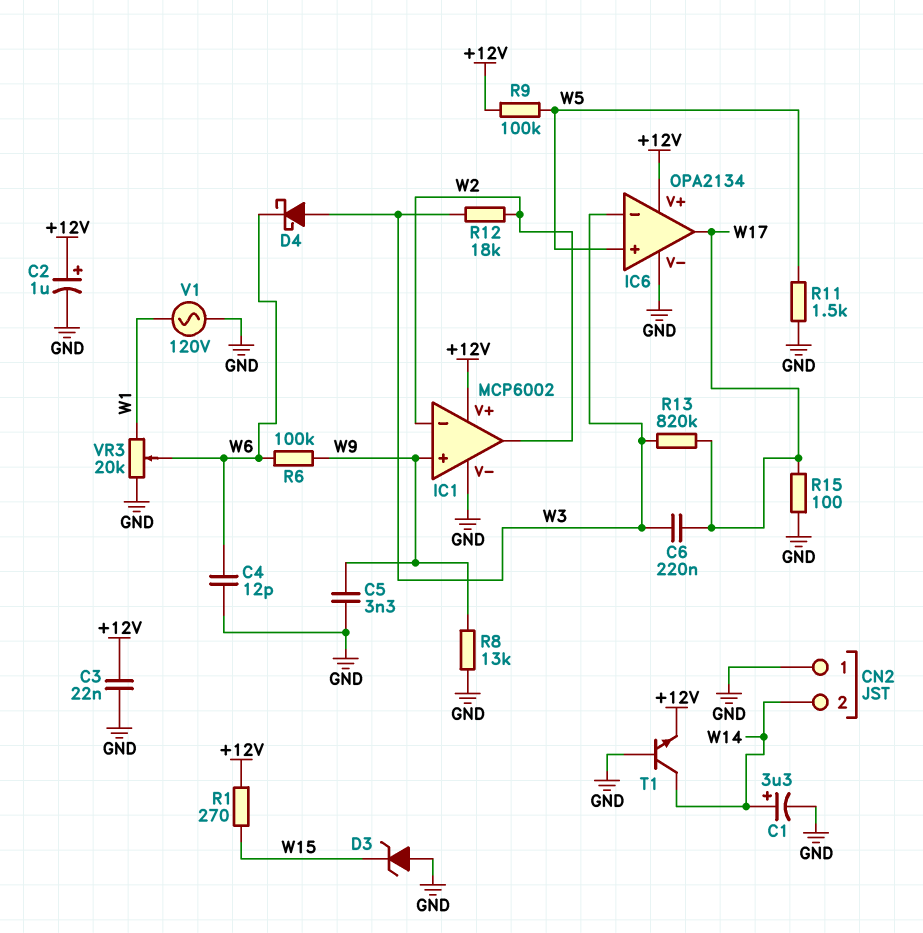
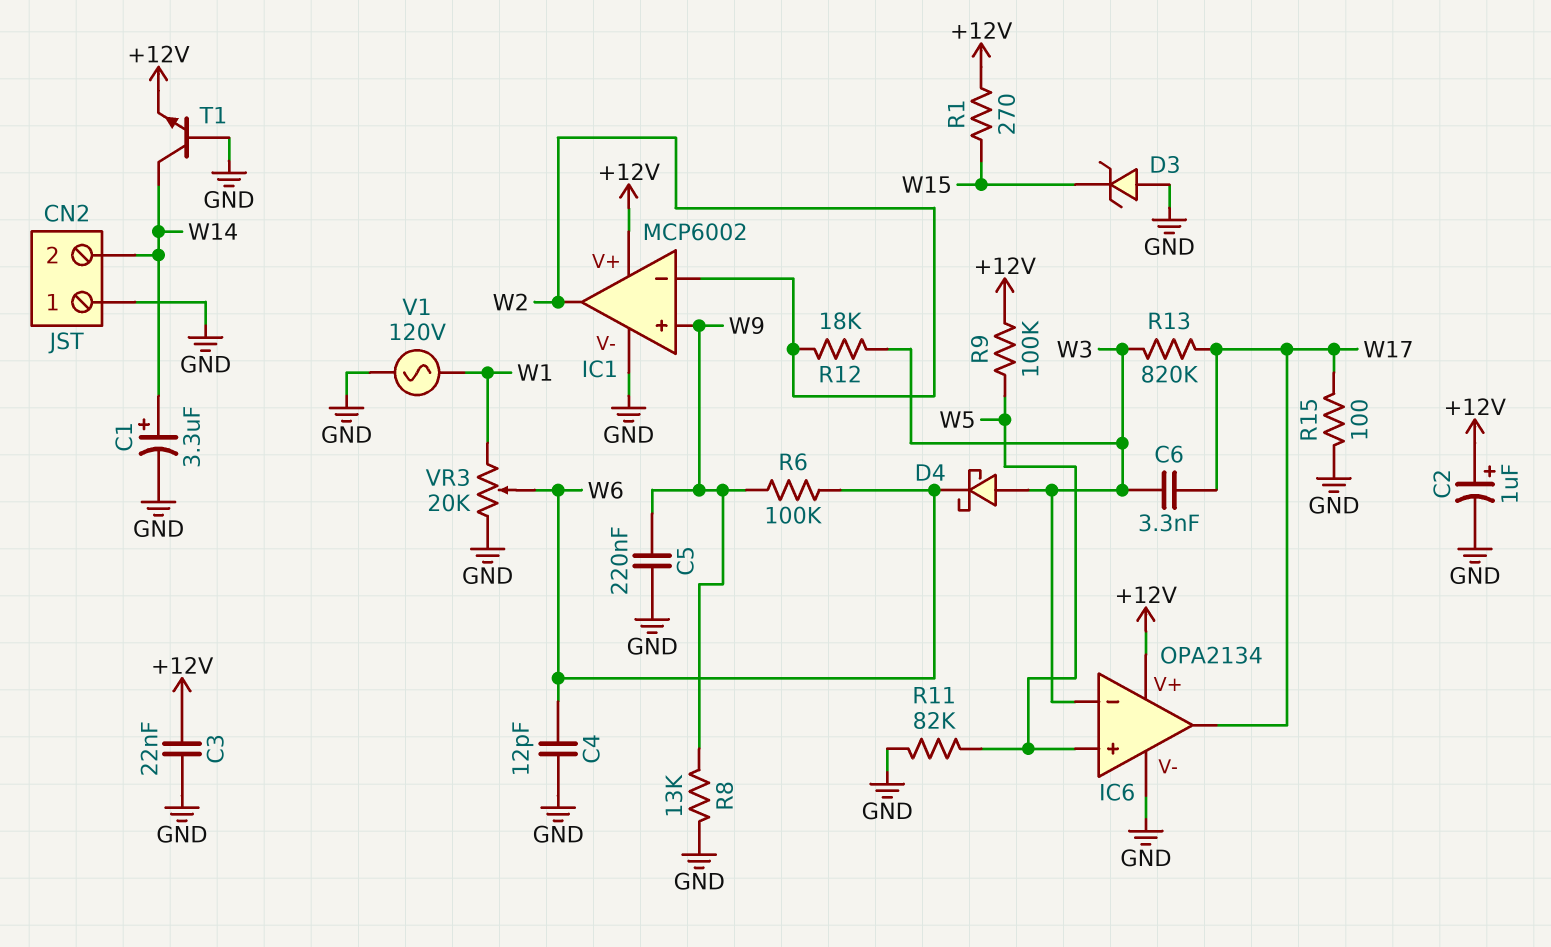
C5: 3.3nF (GND, W9) -> 220nF (GND, W9)
C6: 220nF (W3, W17) -> 3.3nF (W3, W17)
R11: 1.5k (GND, W5) -> 82k (GND, W5)

